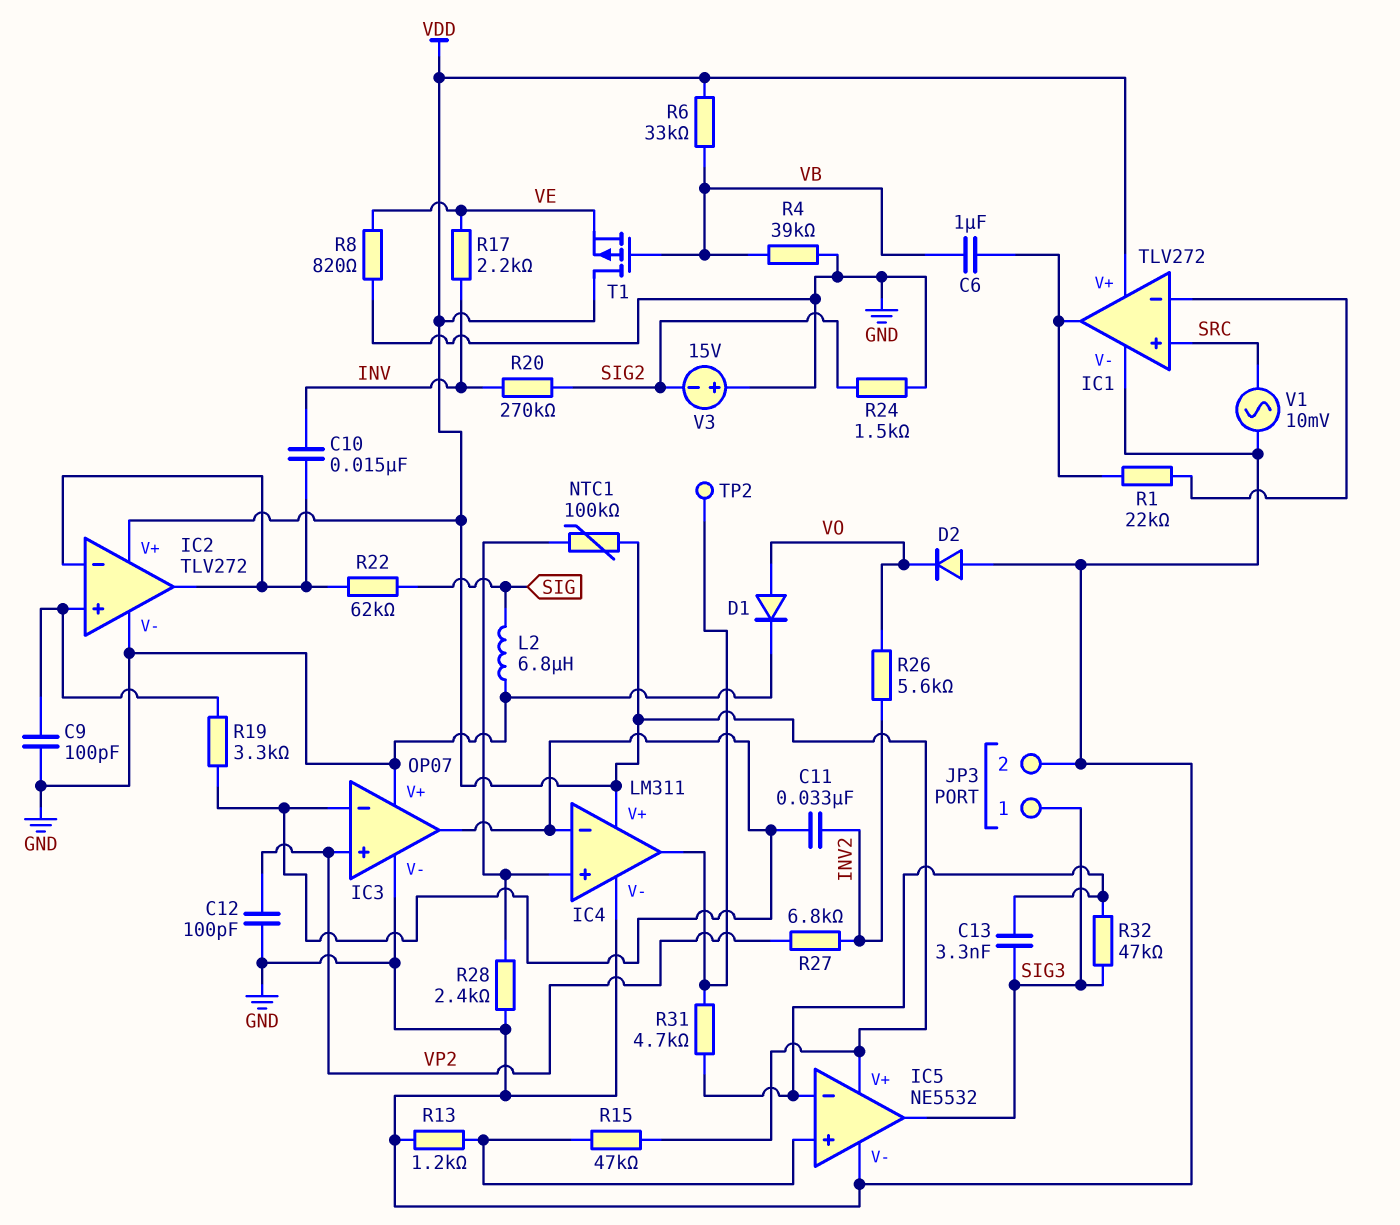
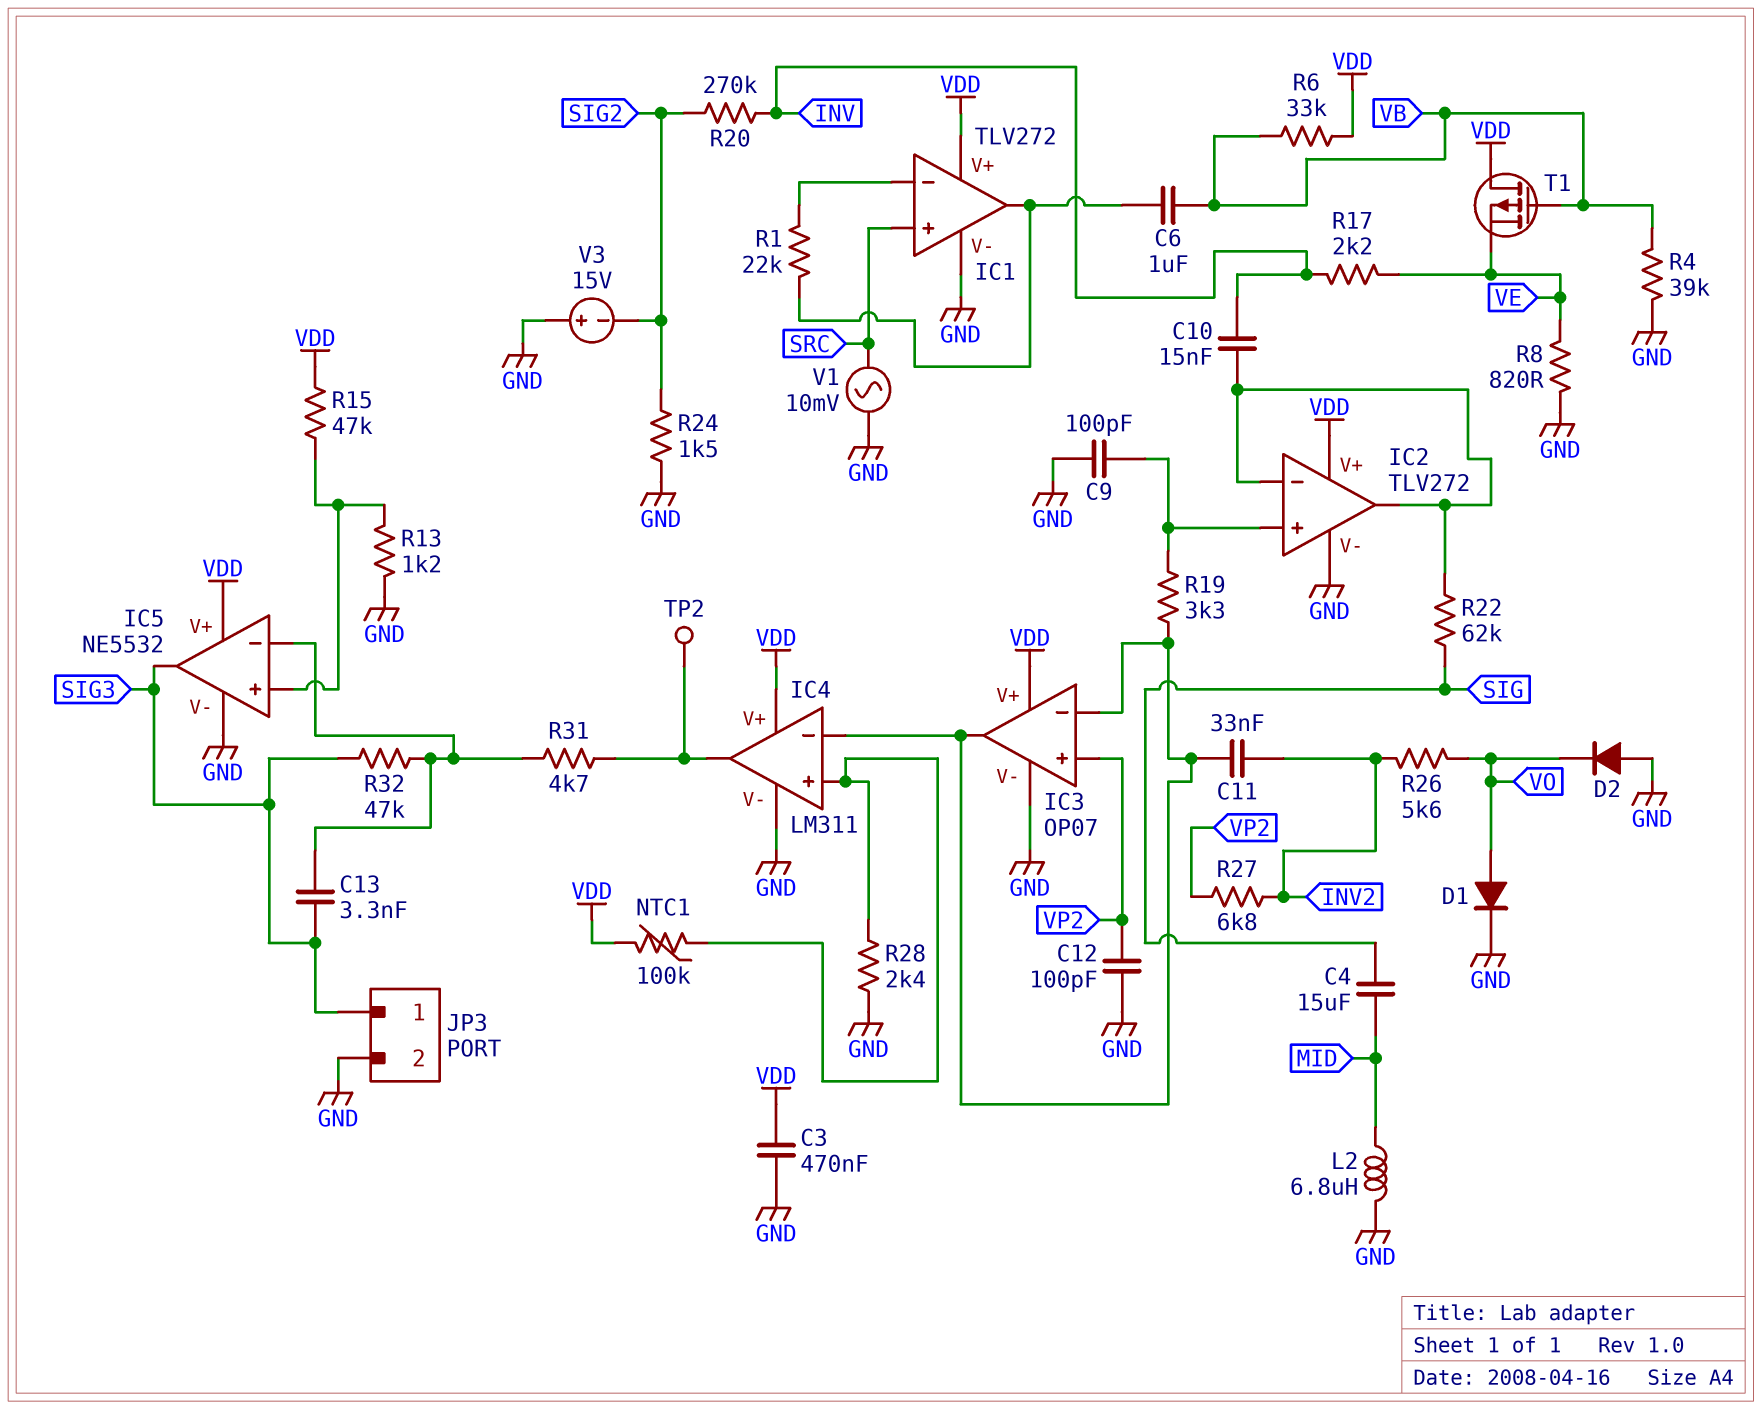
C3: none -> 470nF (GND, VDD)
C4: none -> 15uF (MID, SIG)
IC3 pin V+: GND -> VDD
L2: 6.8uH (GND, SIG) -> 6.8uH (GND, MID)

